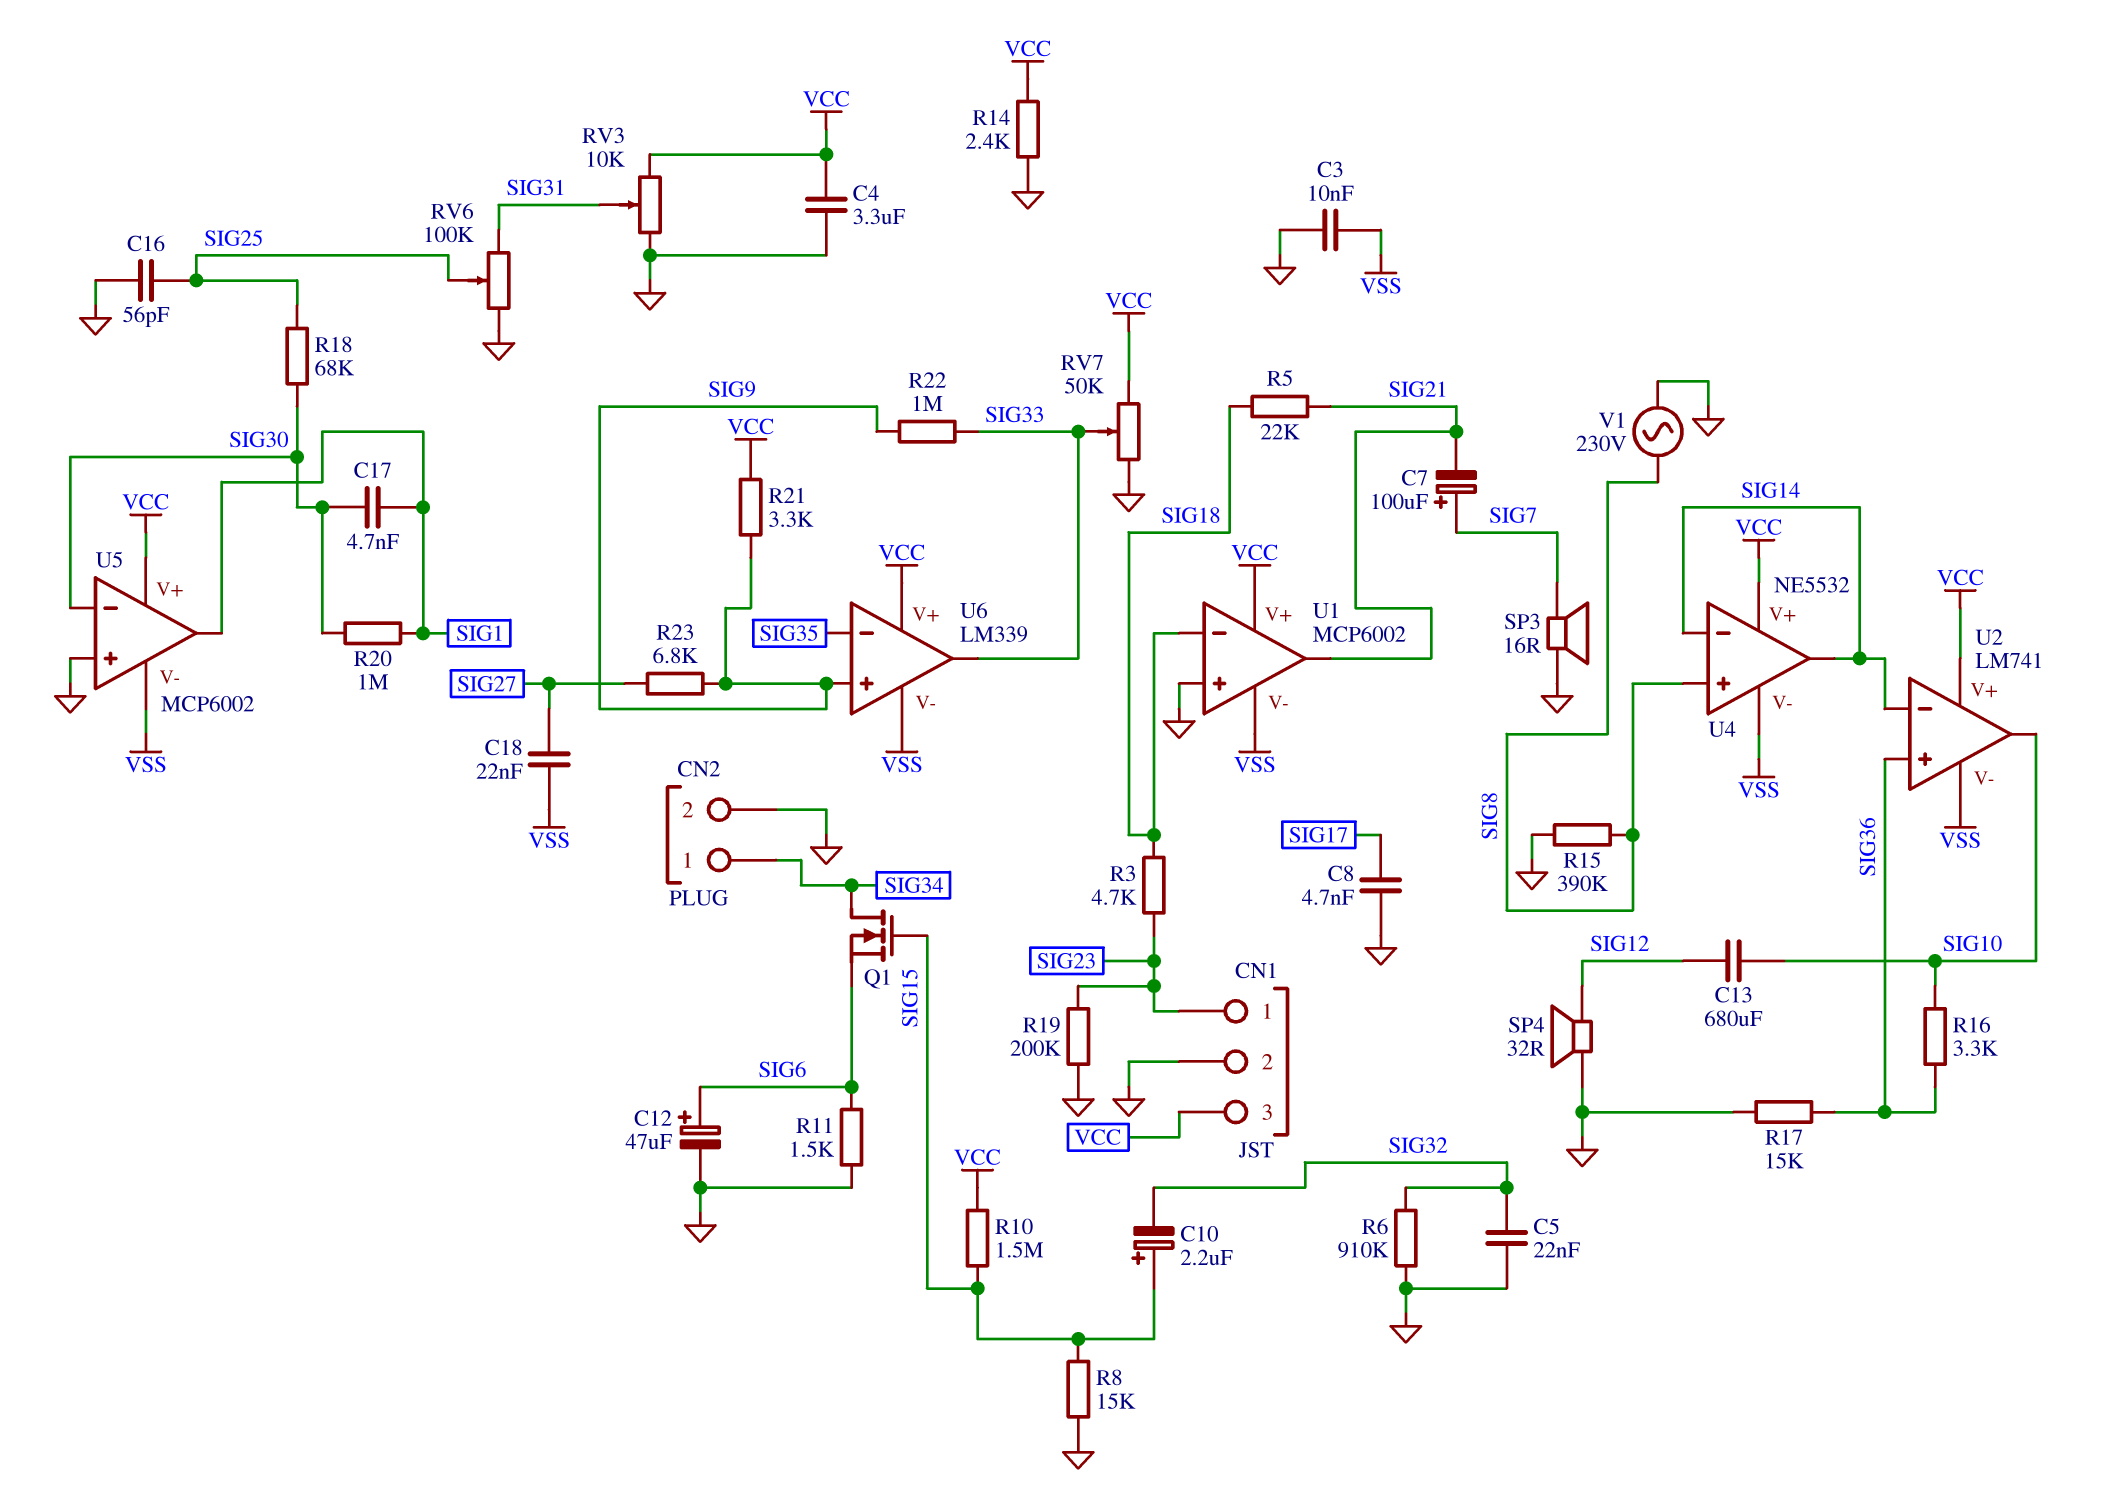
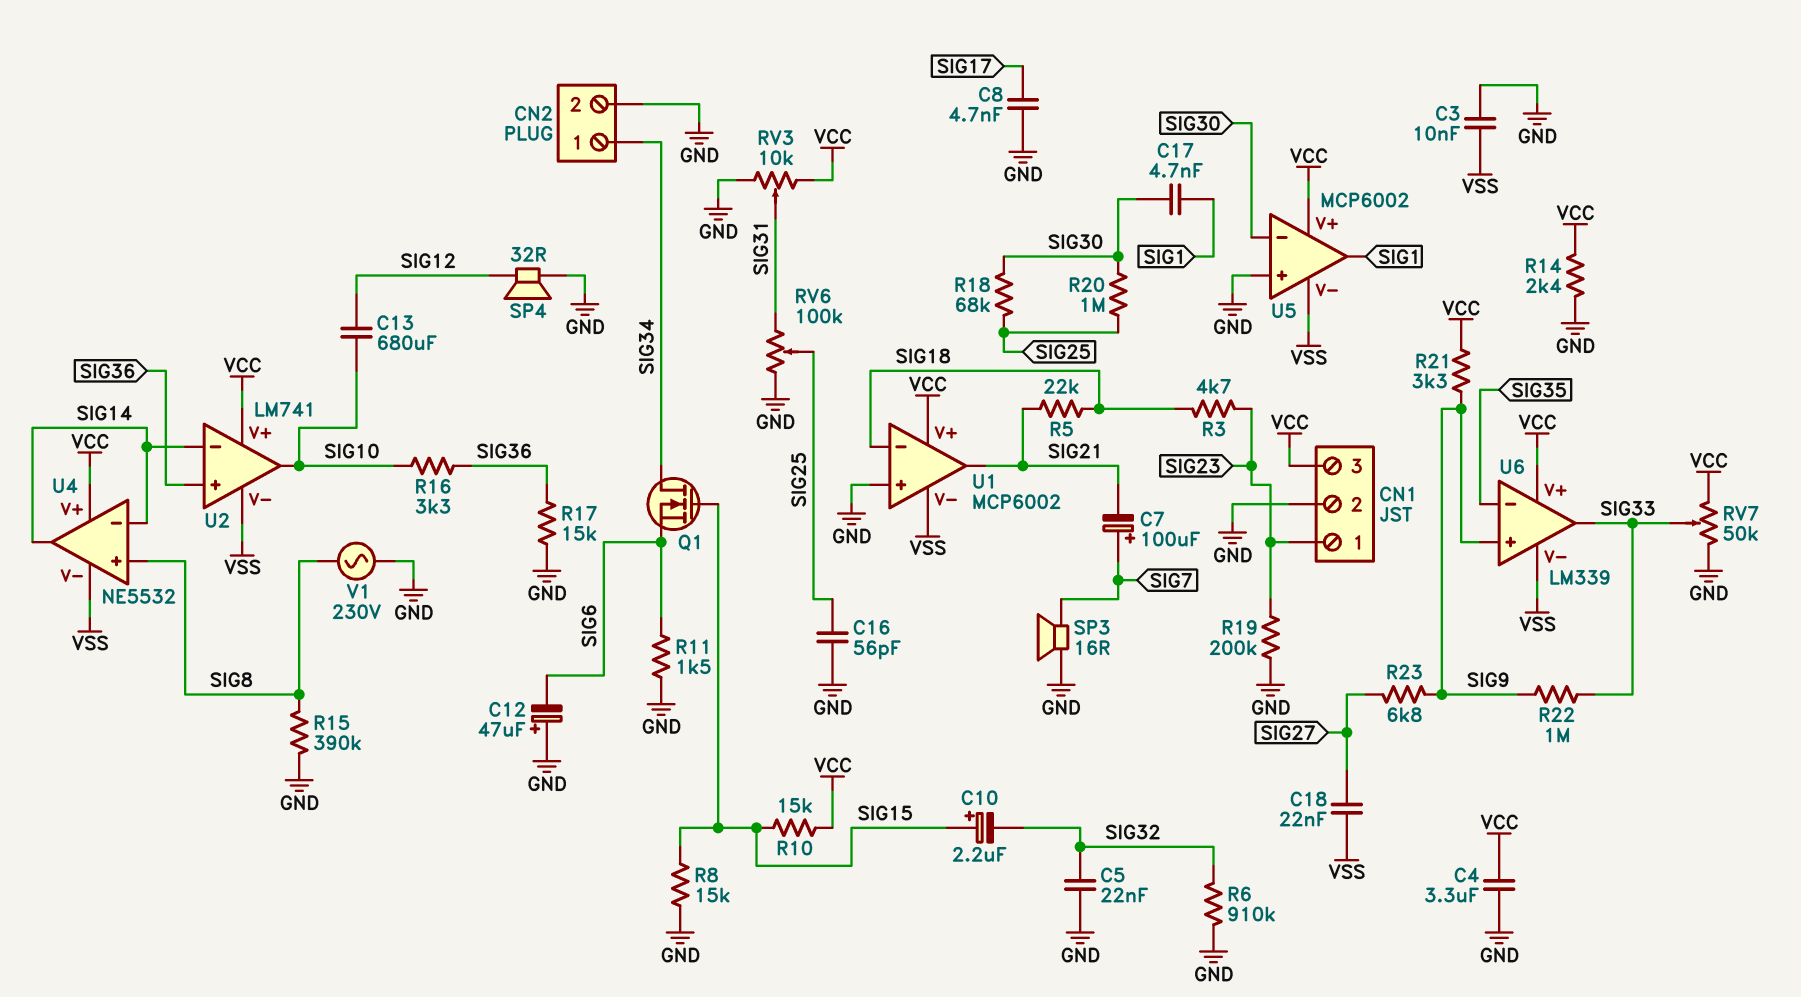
C12: 47uF (plus SIG6, minus GND) -> 47uF (plus GND, minus SIG6)
R10: 1.5M (SIG15, VCC) -> 15k (SIG15, VCC)
R20: 1M (SIG1, SIG30) -> 1M (SIG25, SIG30)

